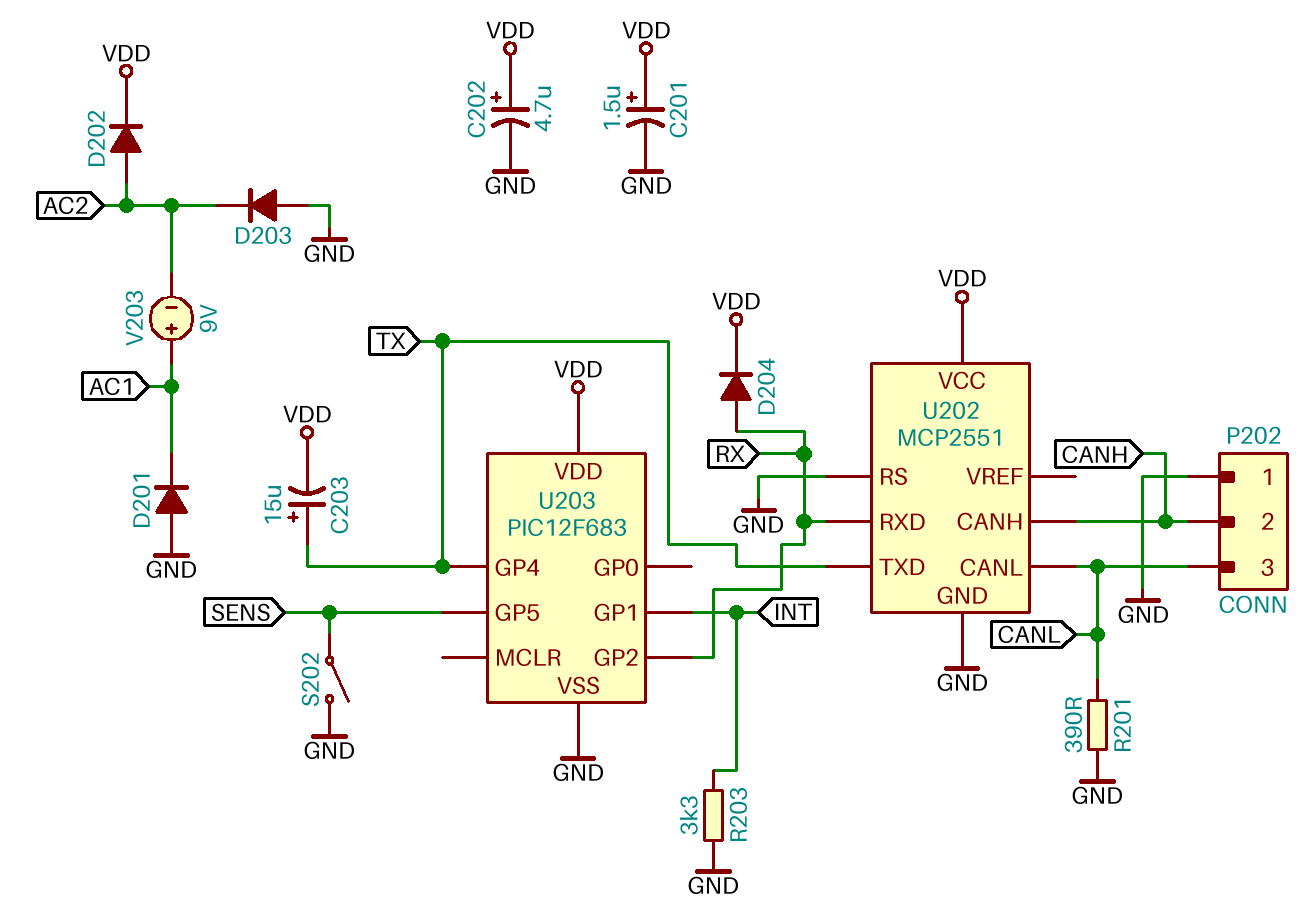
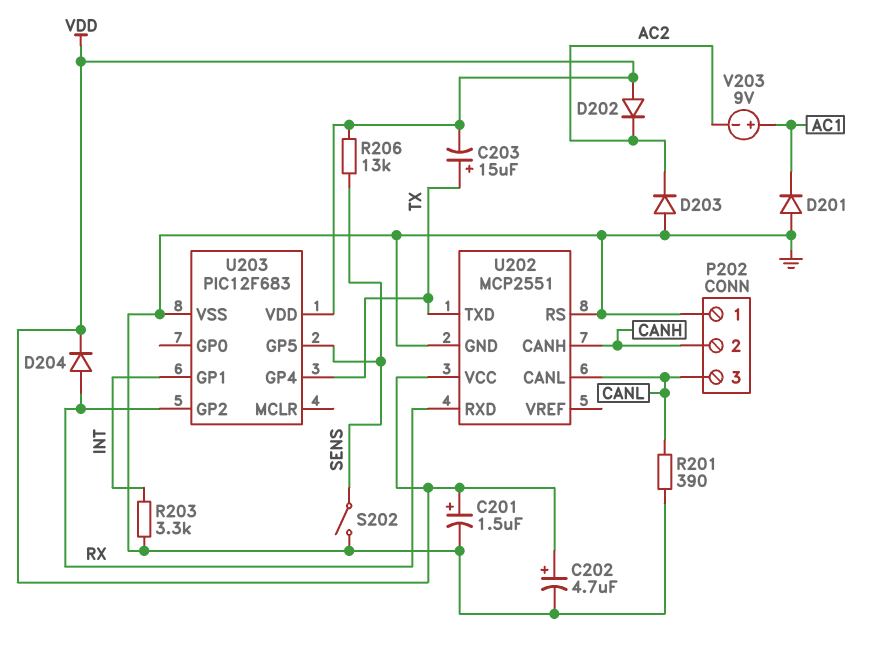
D202: diode (A AC2, K VDD) -> diode (A VDD, K AC2)
R206: none -> 13k (SENS, VDD)

